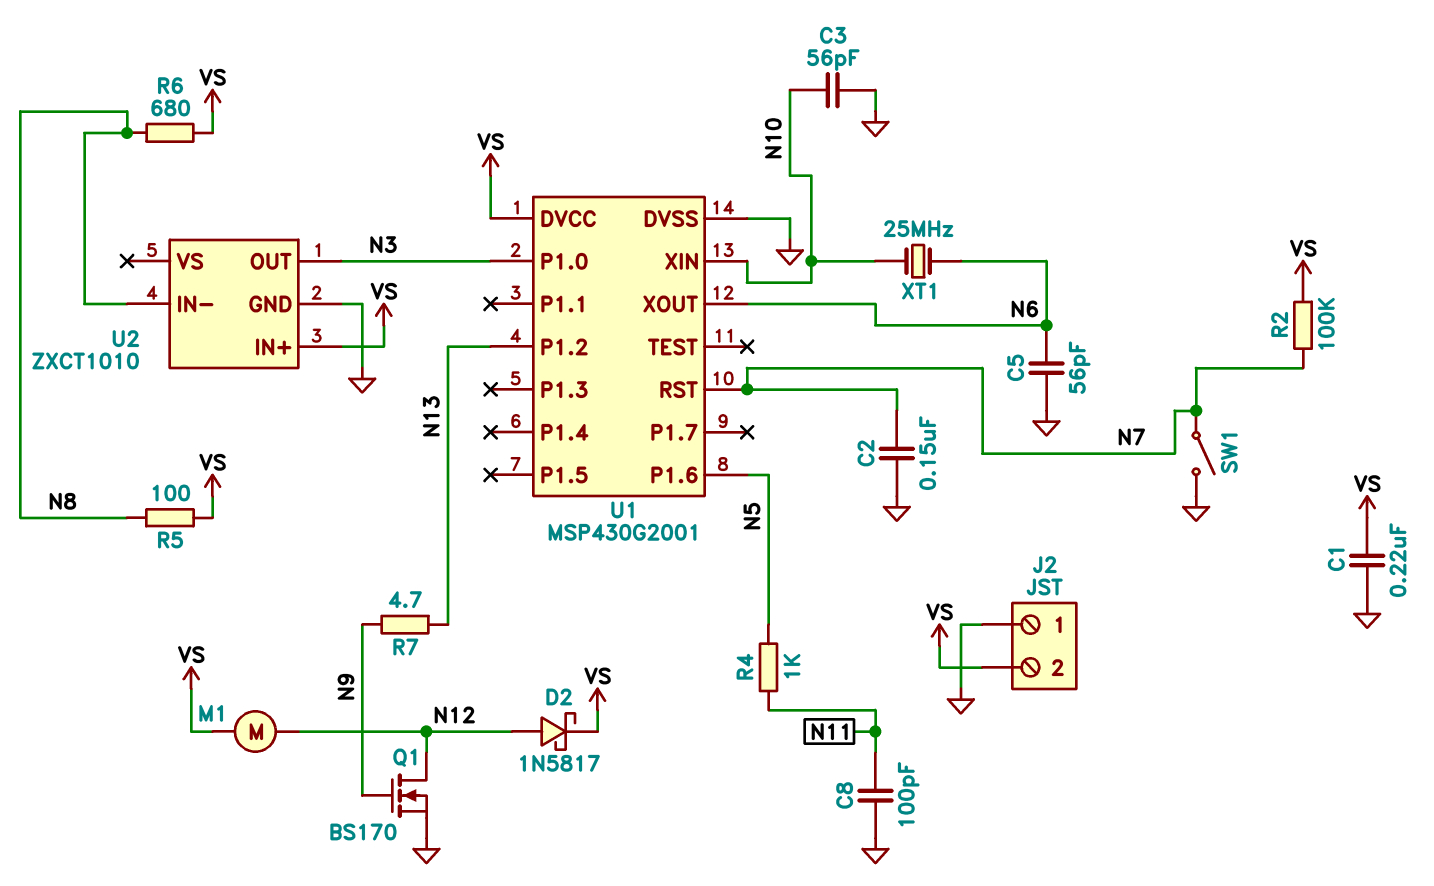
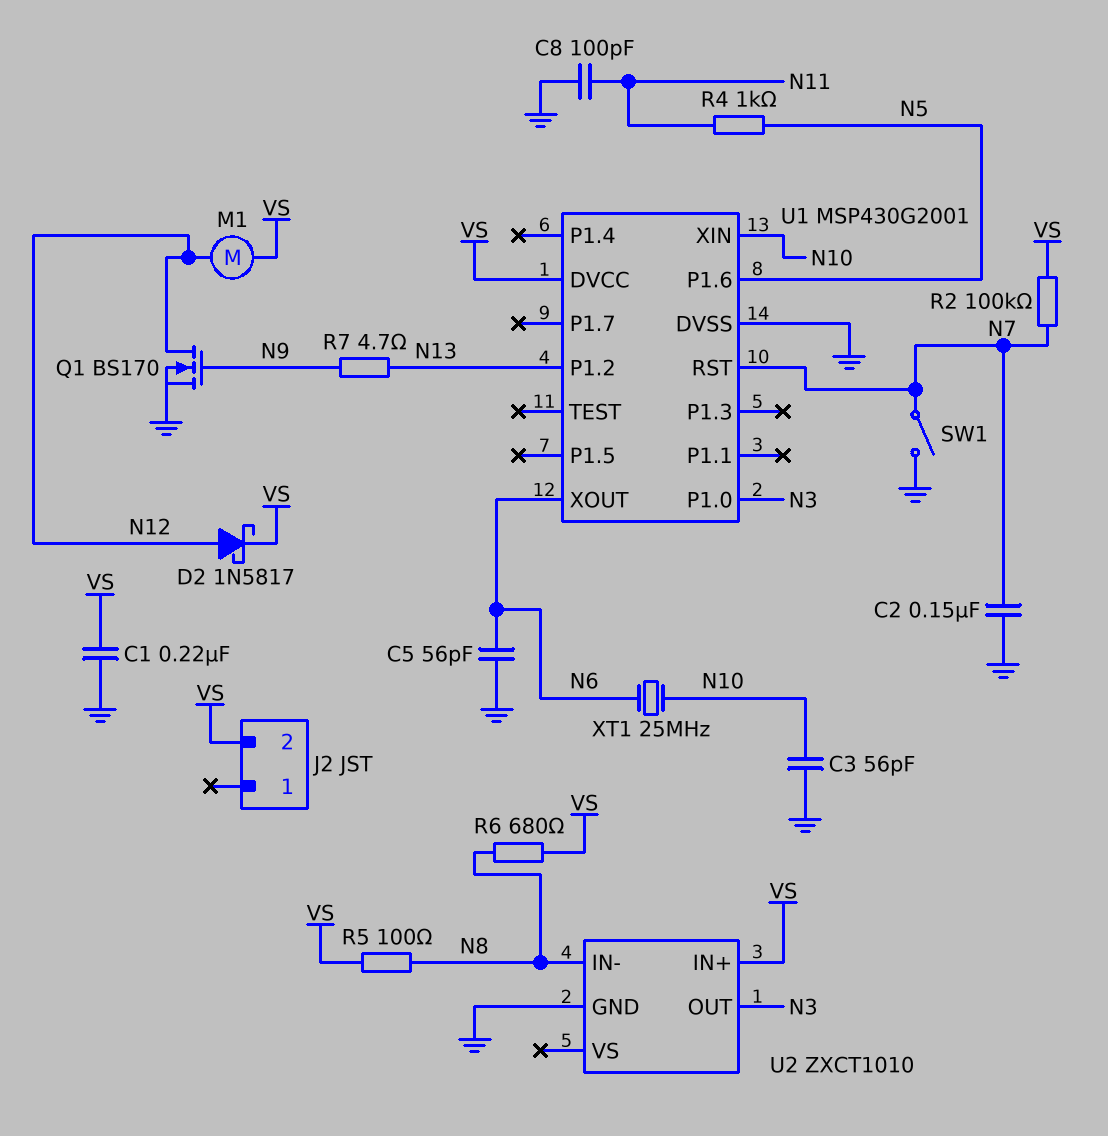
J2 pin 1: GND -> none

